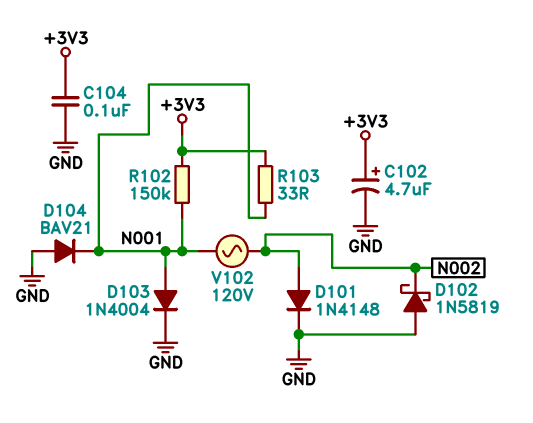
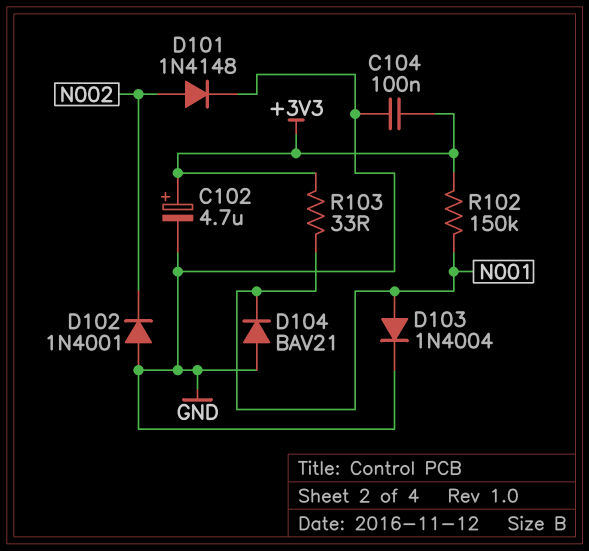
D102: schottky 1N5819 (A GND, K N002) -> diode 1N4001 (A GND, K N002)
V102: AC 120V (N001, N002) -> none

